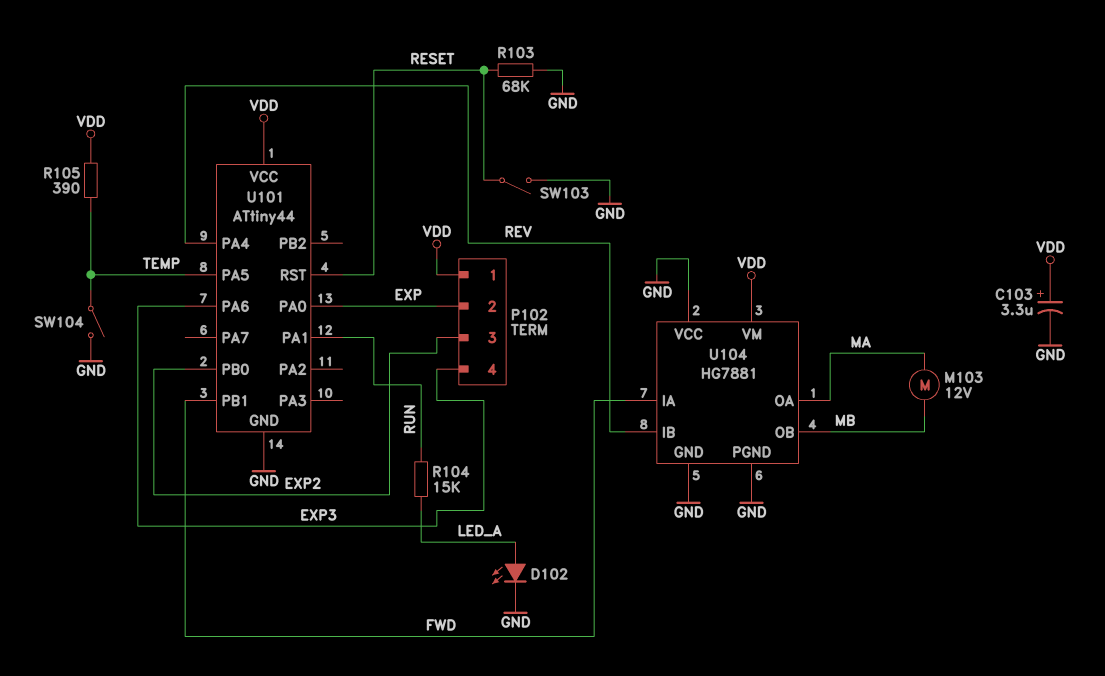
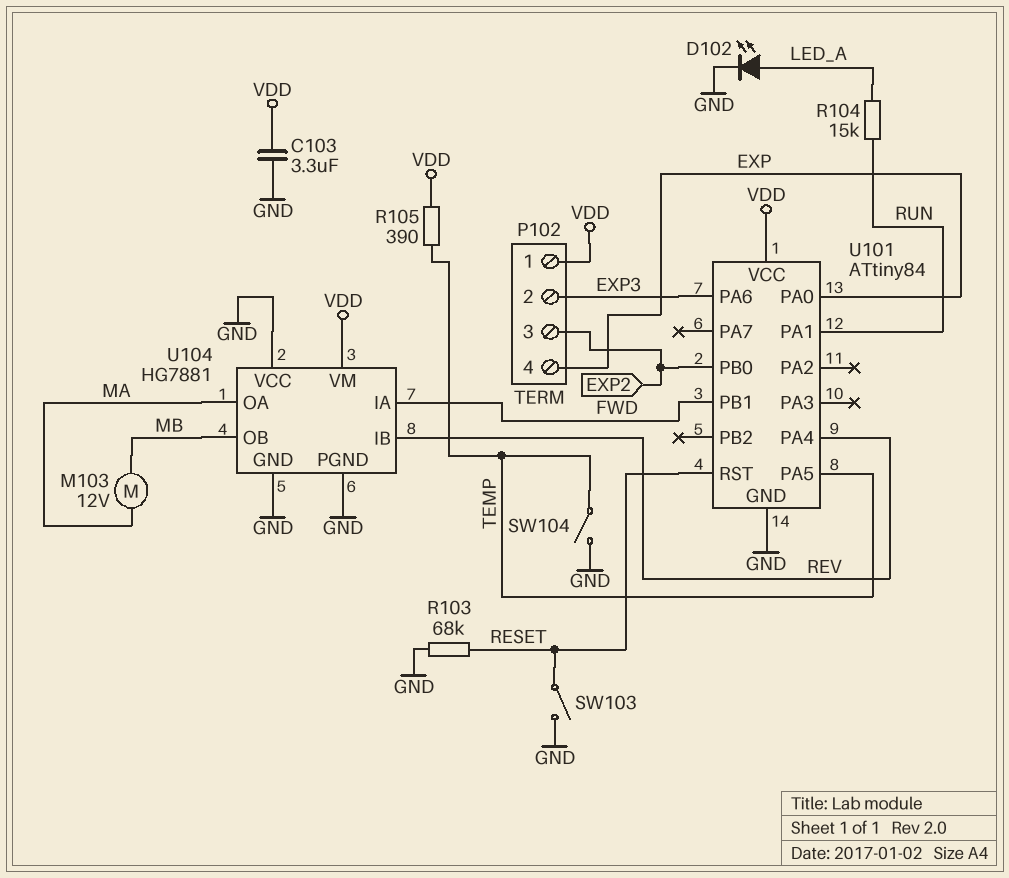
C103: 3.3uF (plus VDD, minus GND) -> 3.3uF (GND, VDD)
P102 pin 2: EXP -> EXP3
P102 pin 4: EXP3 -> EXP
U101: ATtiny44 -> ATtiny84

